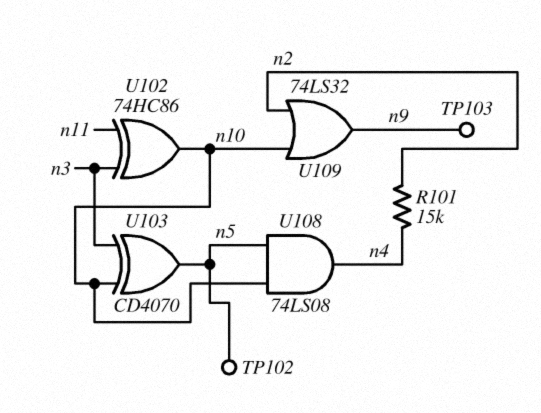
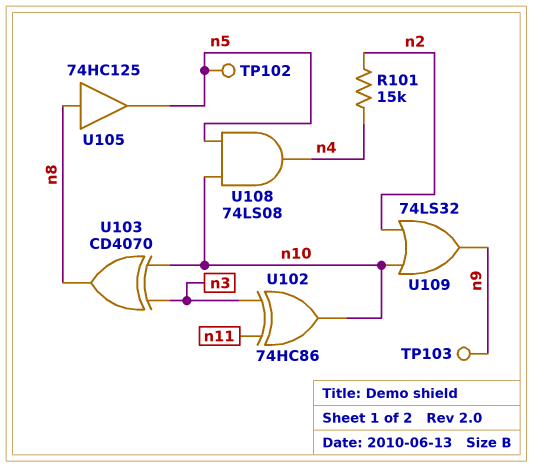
U103: XOR CD4070 (in n3, in n10, out n5) -> XOR CD4070 (in n3, in n10, out n8)
U105: none -> buffer 74HC125 (in n8, out n5)

